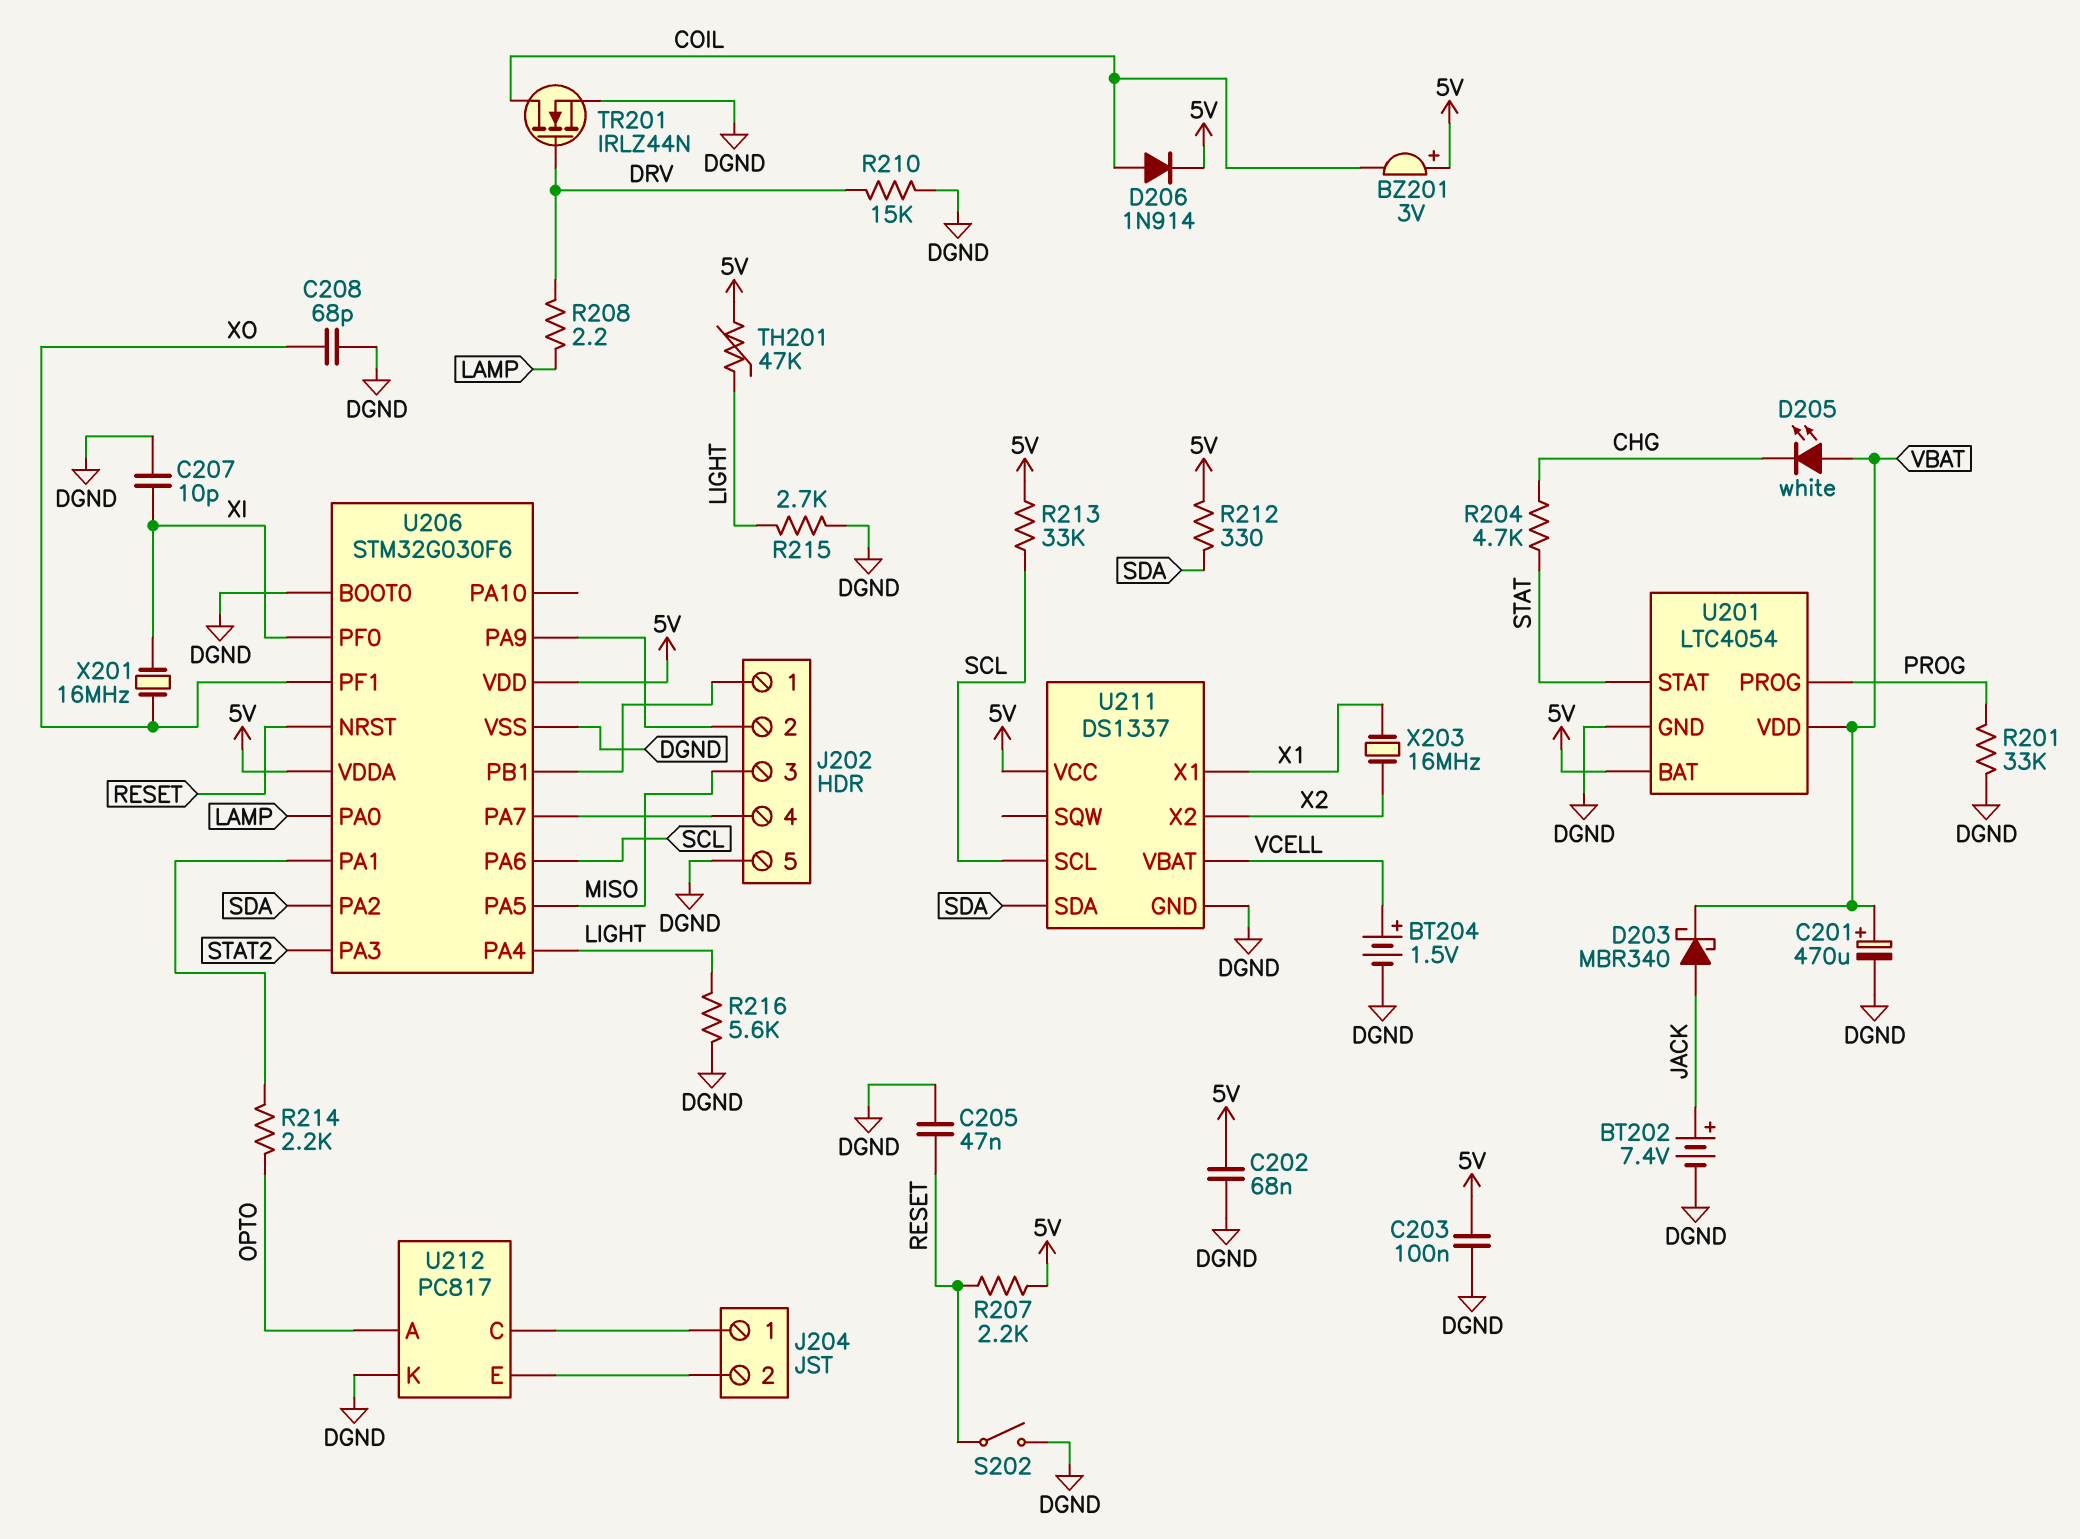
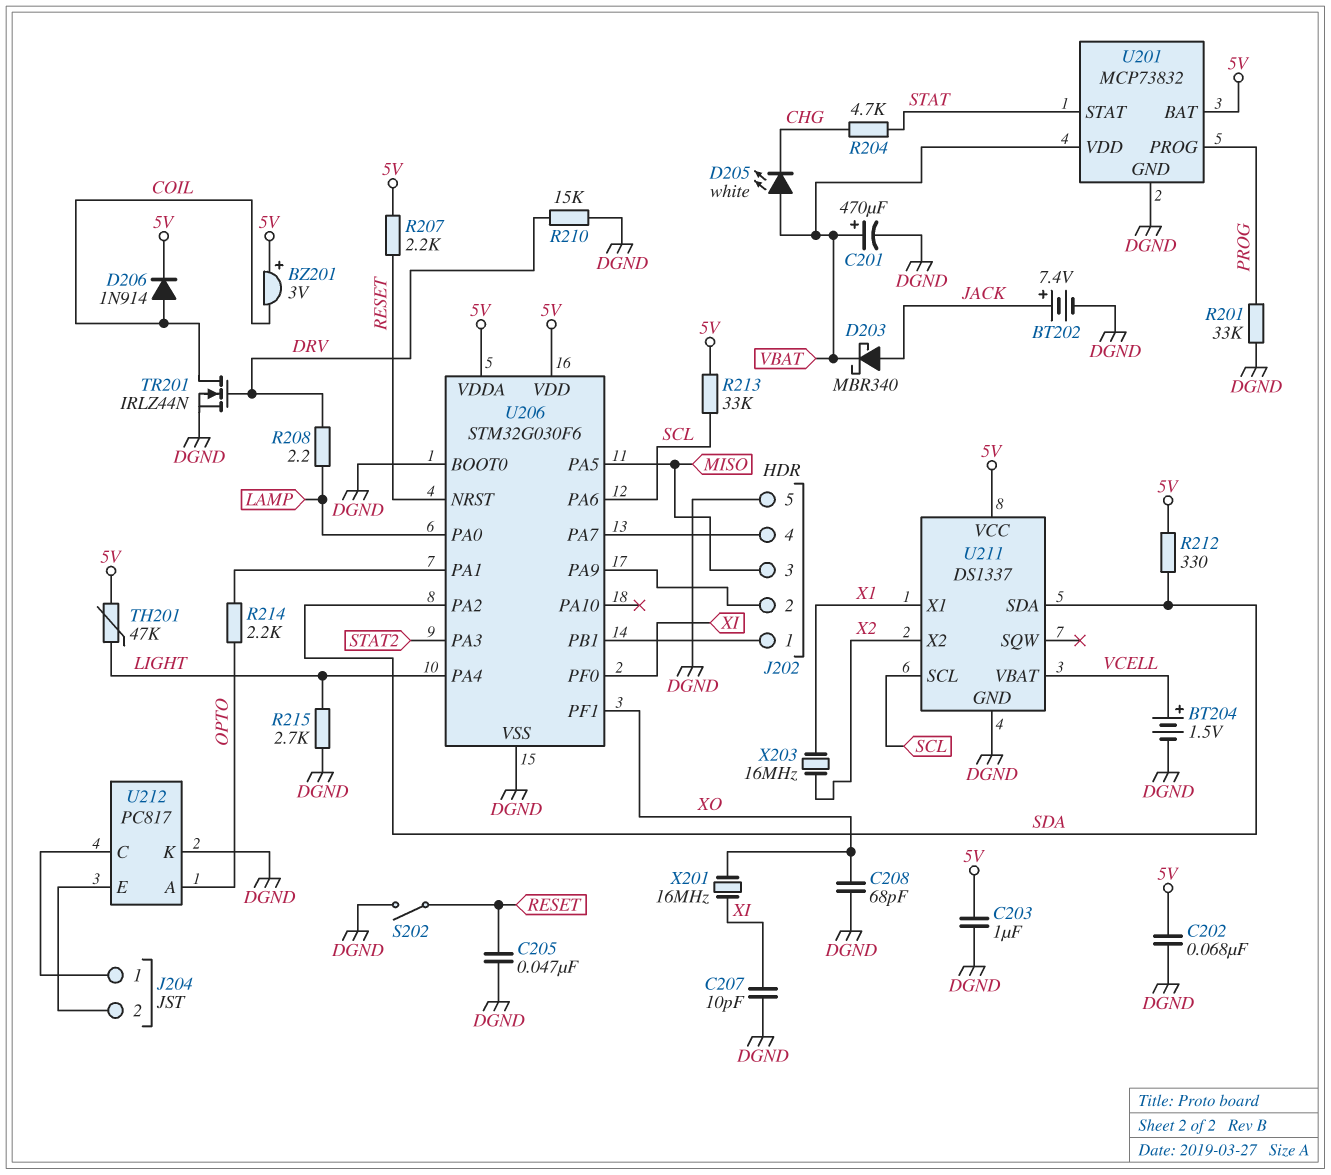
C203: 100nF (5V, DGND) -> 1uF (5V, DGND)
R216: 5.6k (DGND, LIGHT) -> none
U201: LTC4054 -> MCP73832

